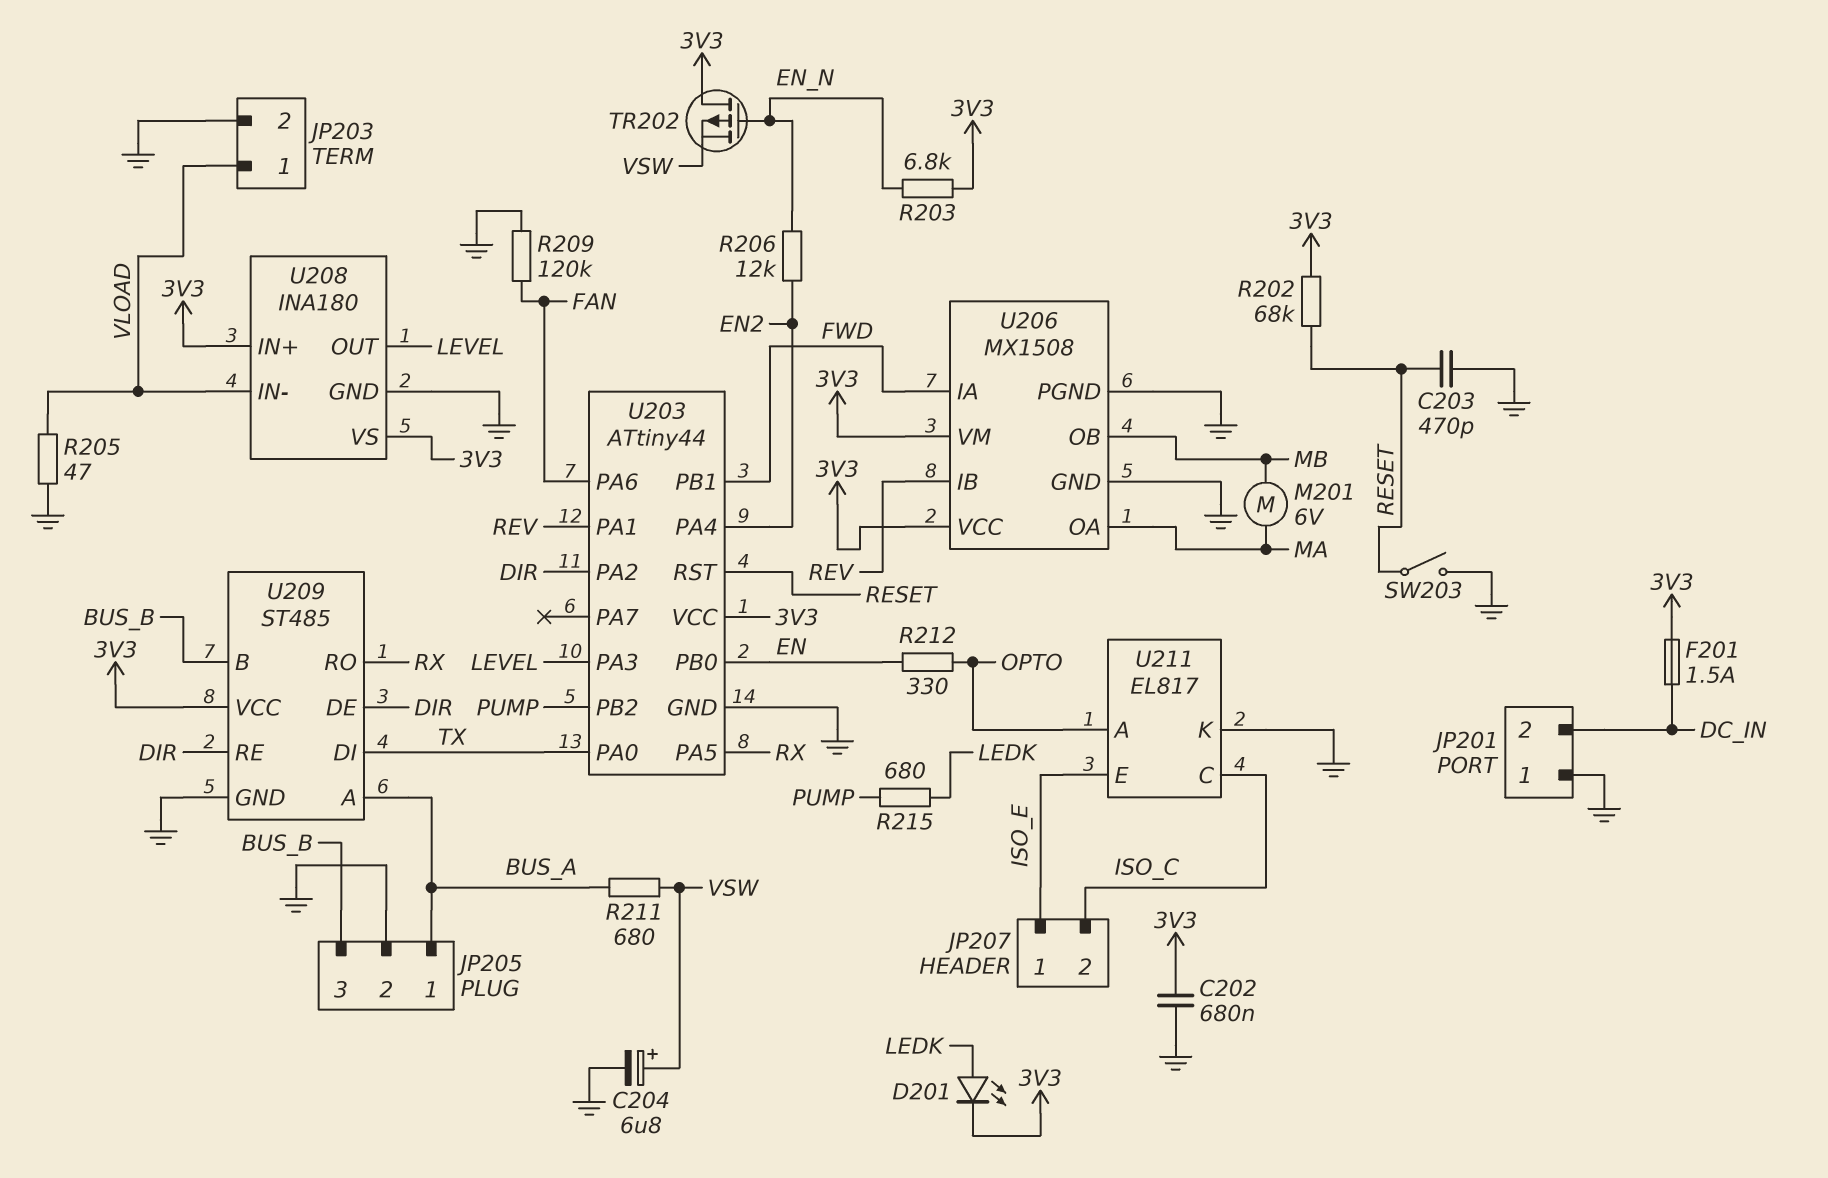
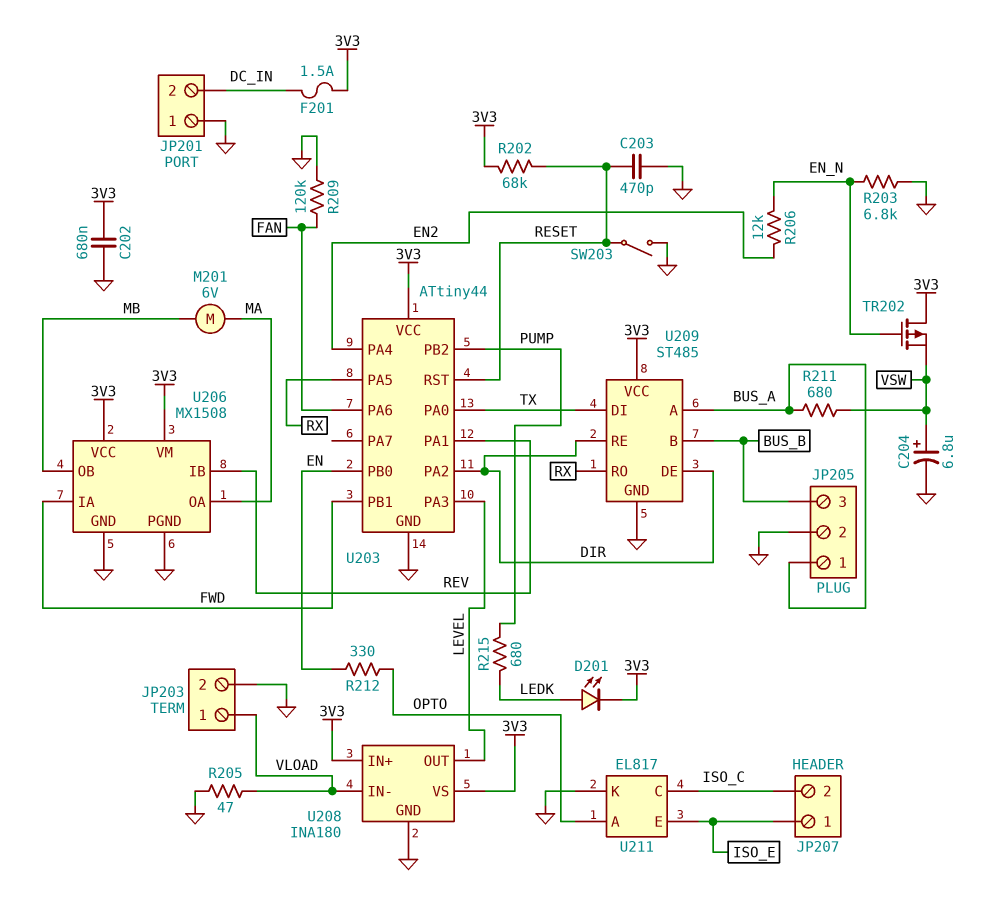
R203: 6.8k (3V3, EN_N) -> 6.8k (EN_N, GND)

